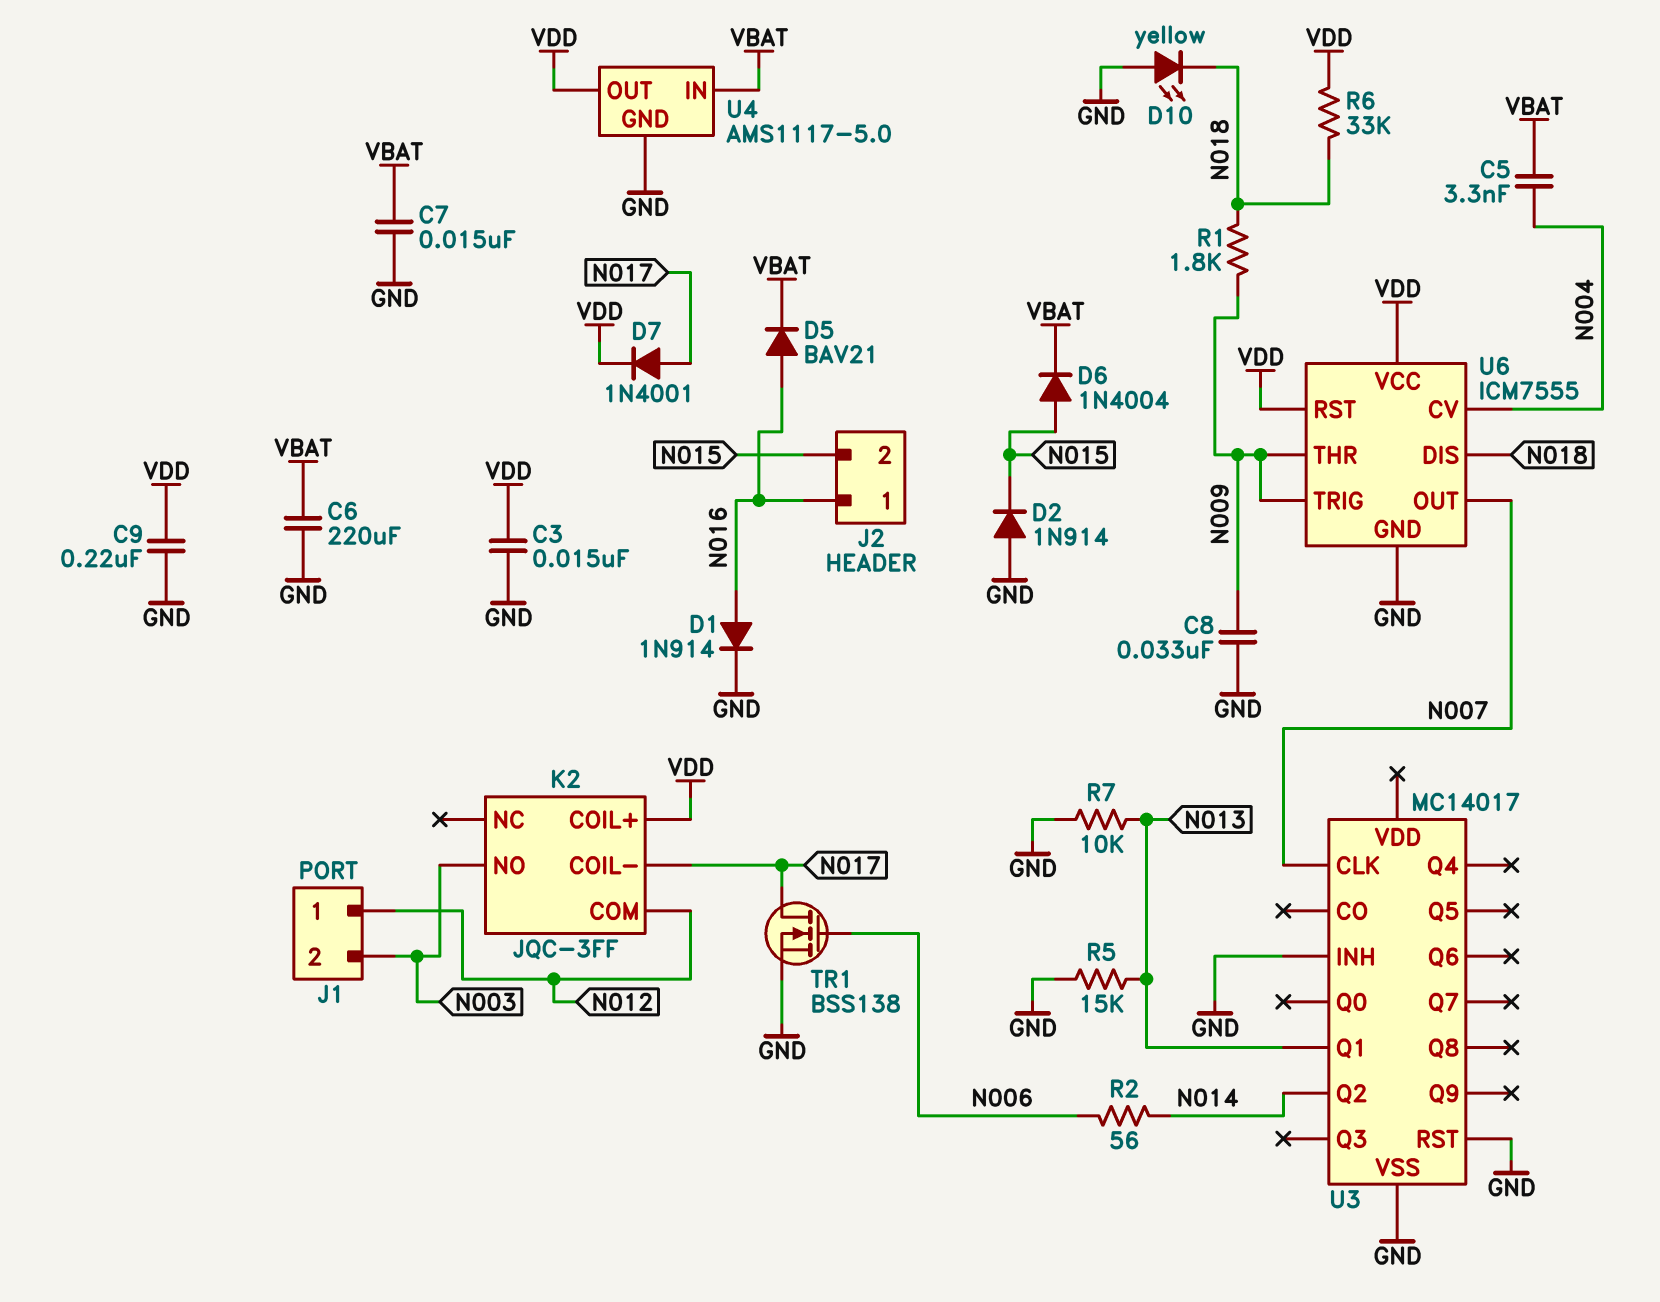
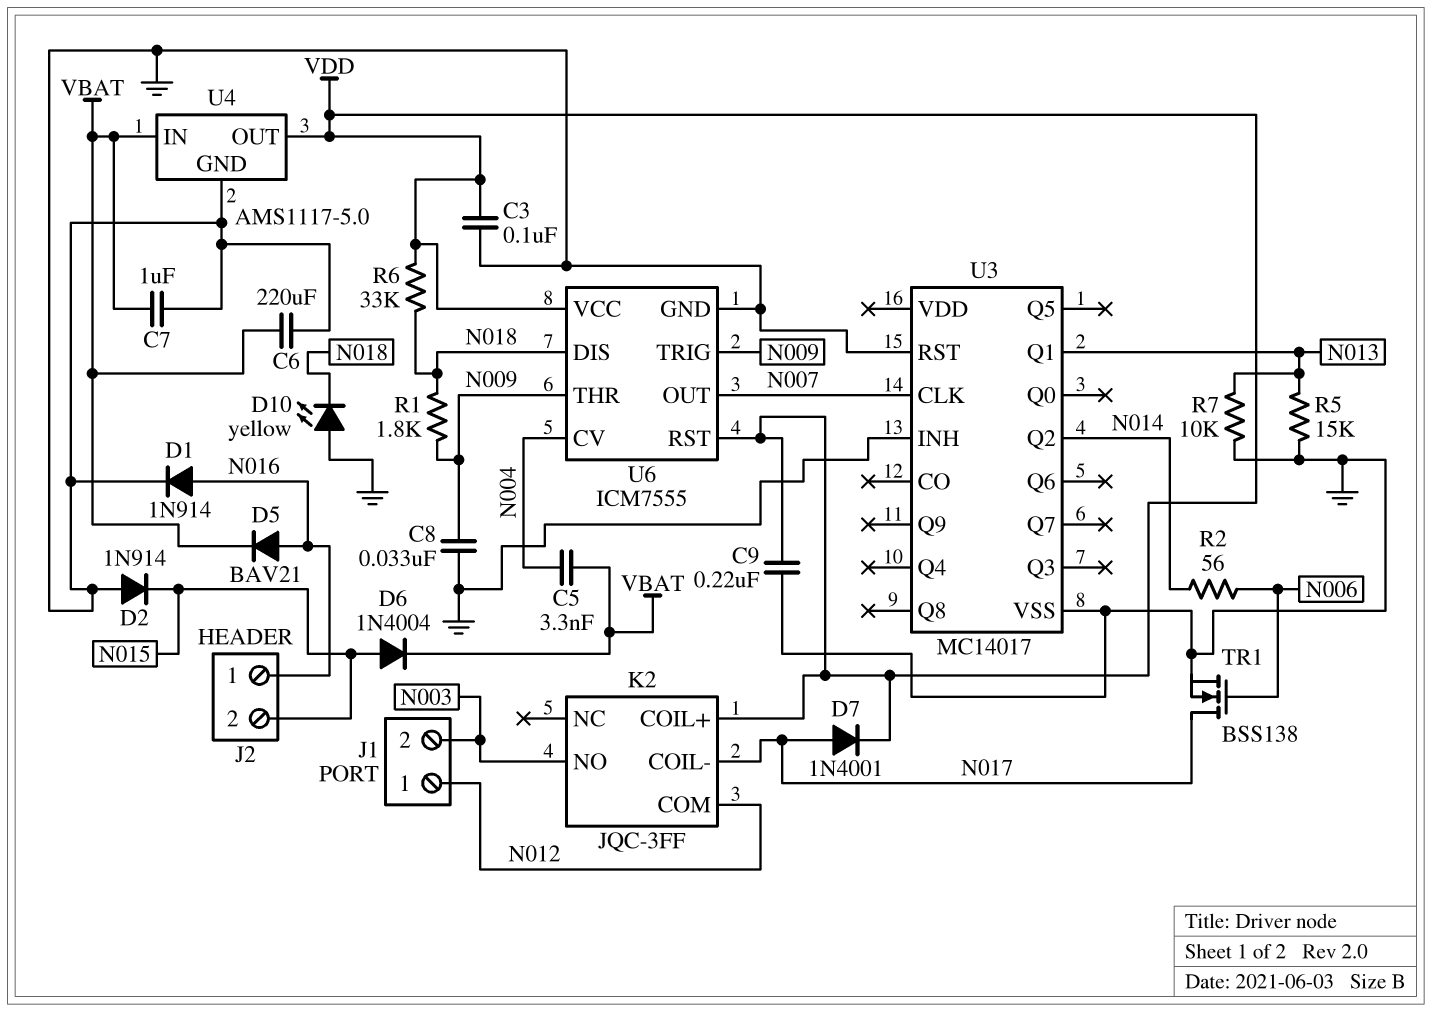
C3: 15nF (GND, VDD) -> 100nF (GND, VDD)
C7: 15nF (GND, VBAT) -> 1uF (GND, VBAT)

